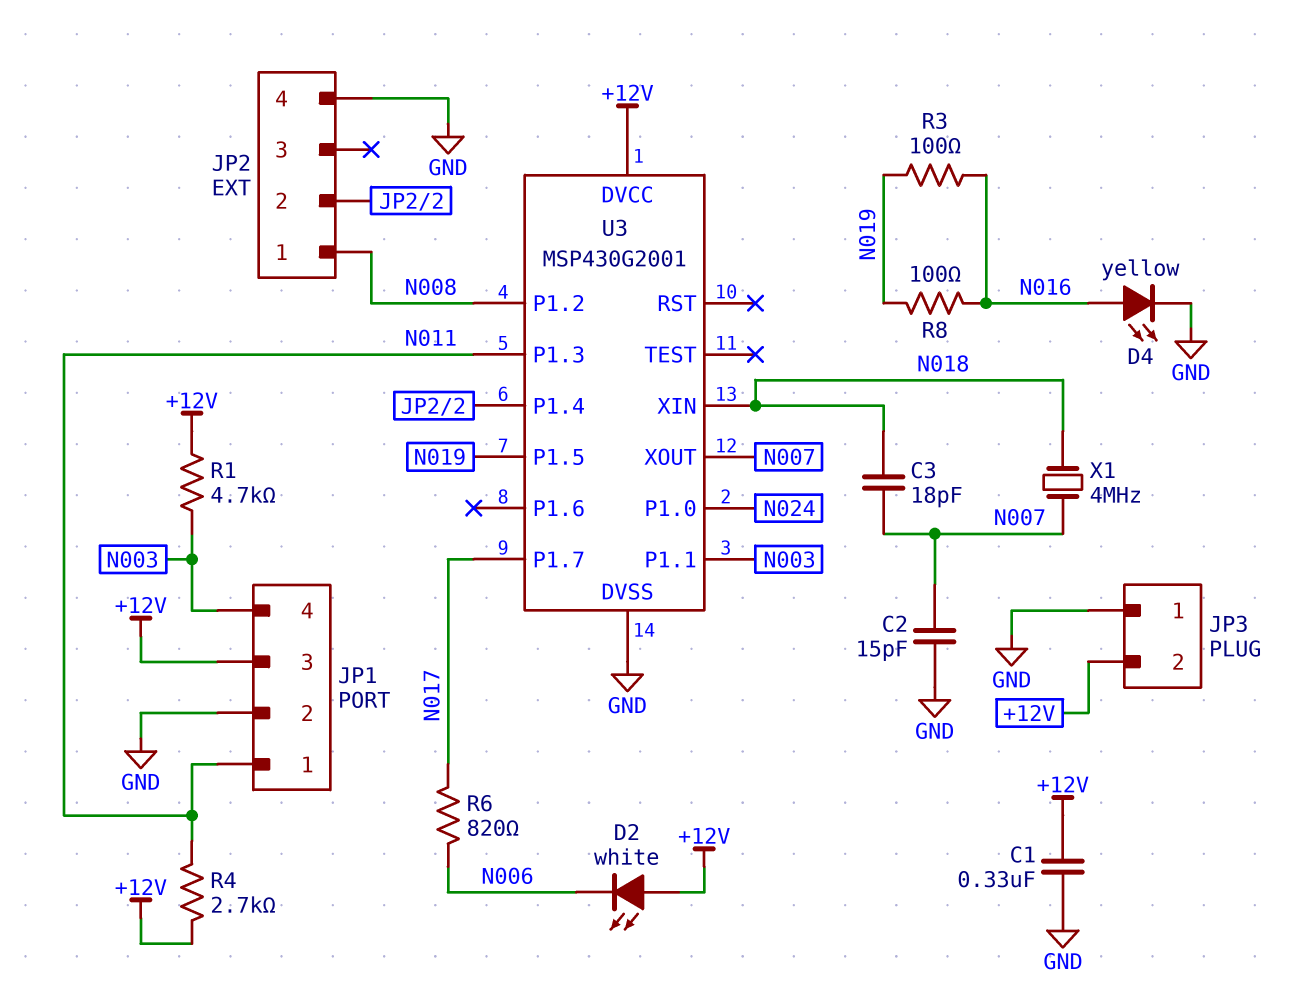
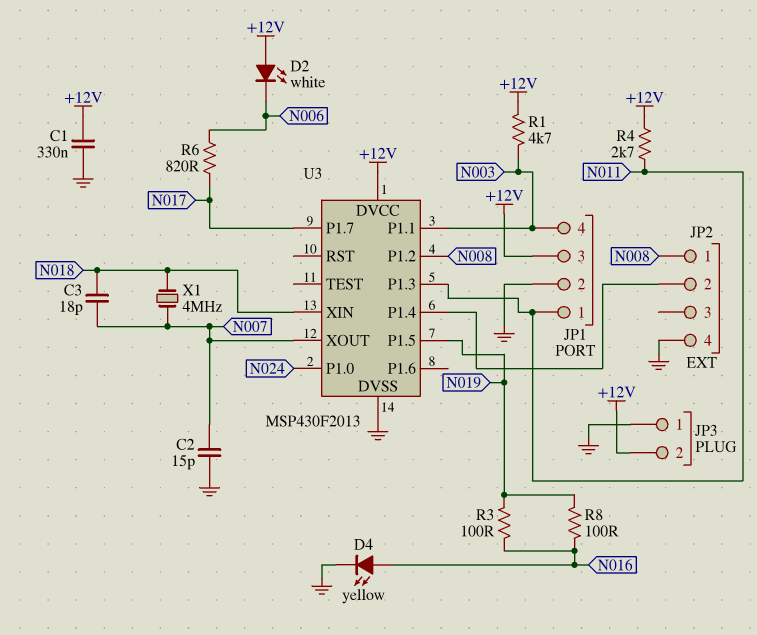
U3: MSP430G2001 -> MSP430F2013

